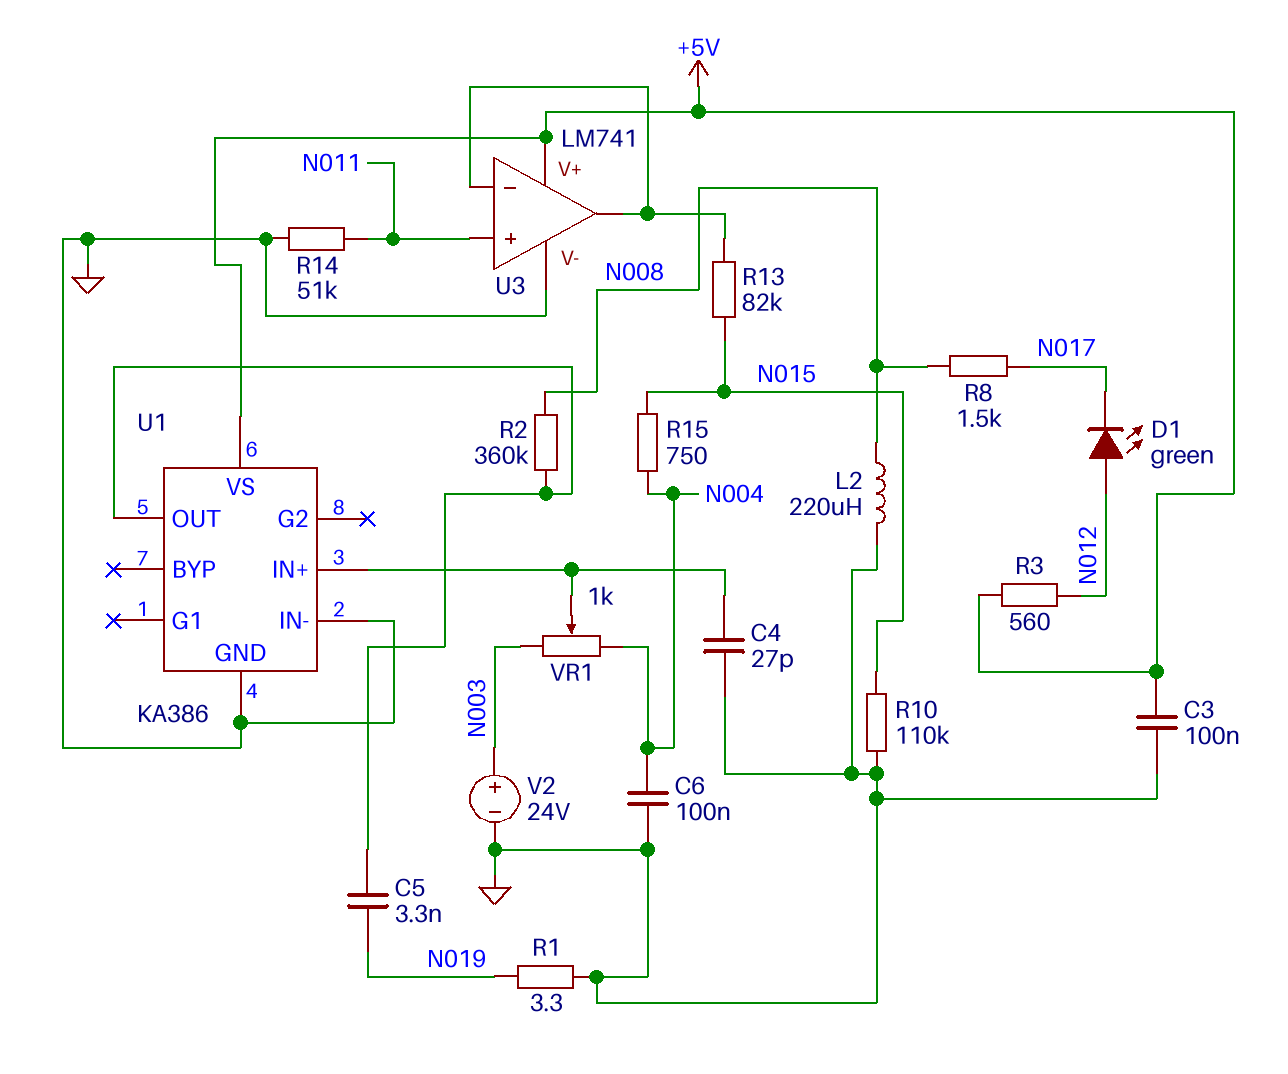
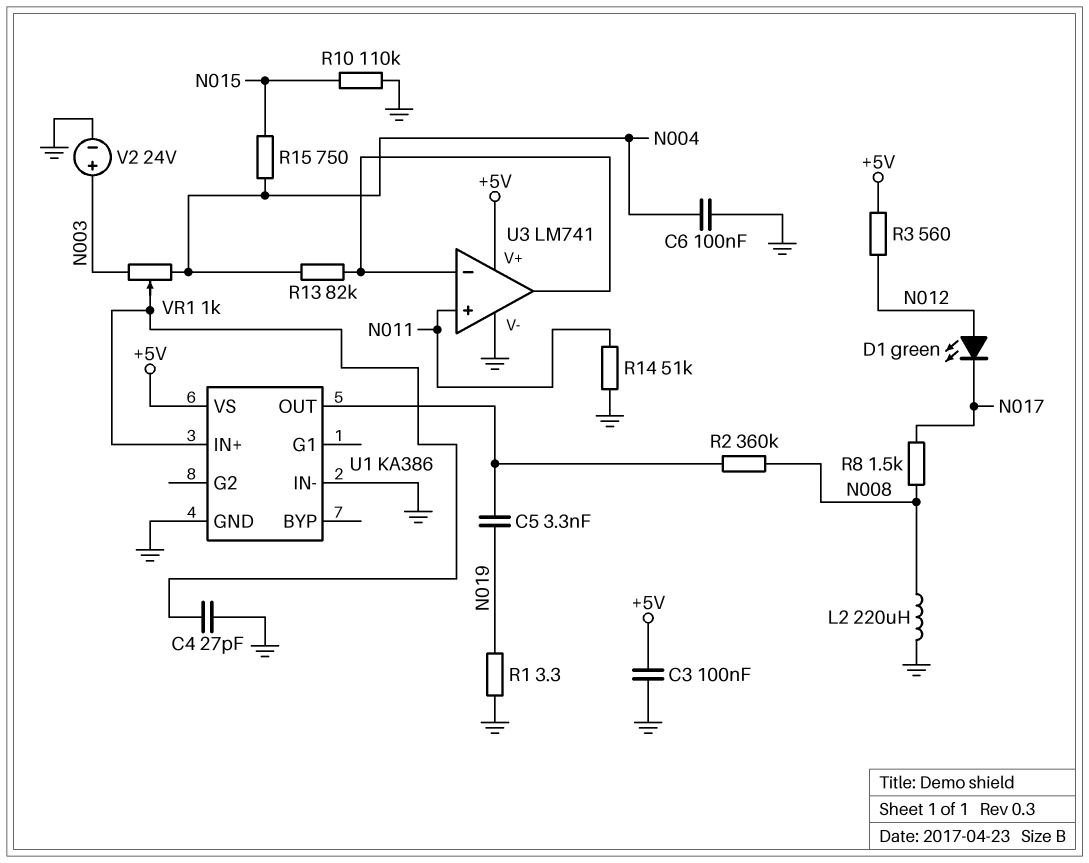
R13: 82k (N015, U3/in-) -> 82k (N004, U3/in-)

